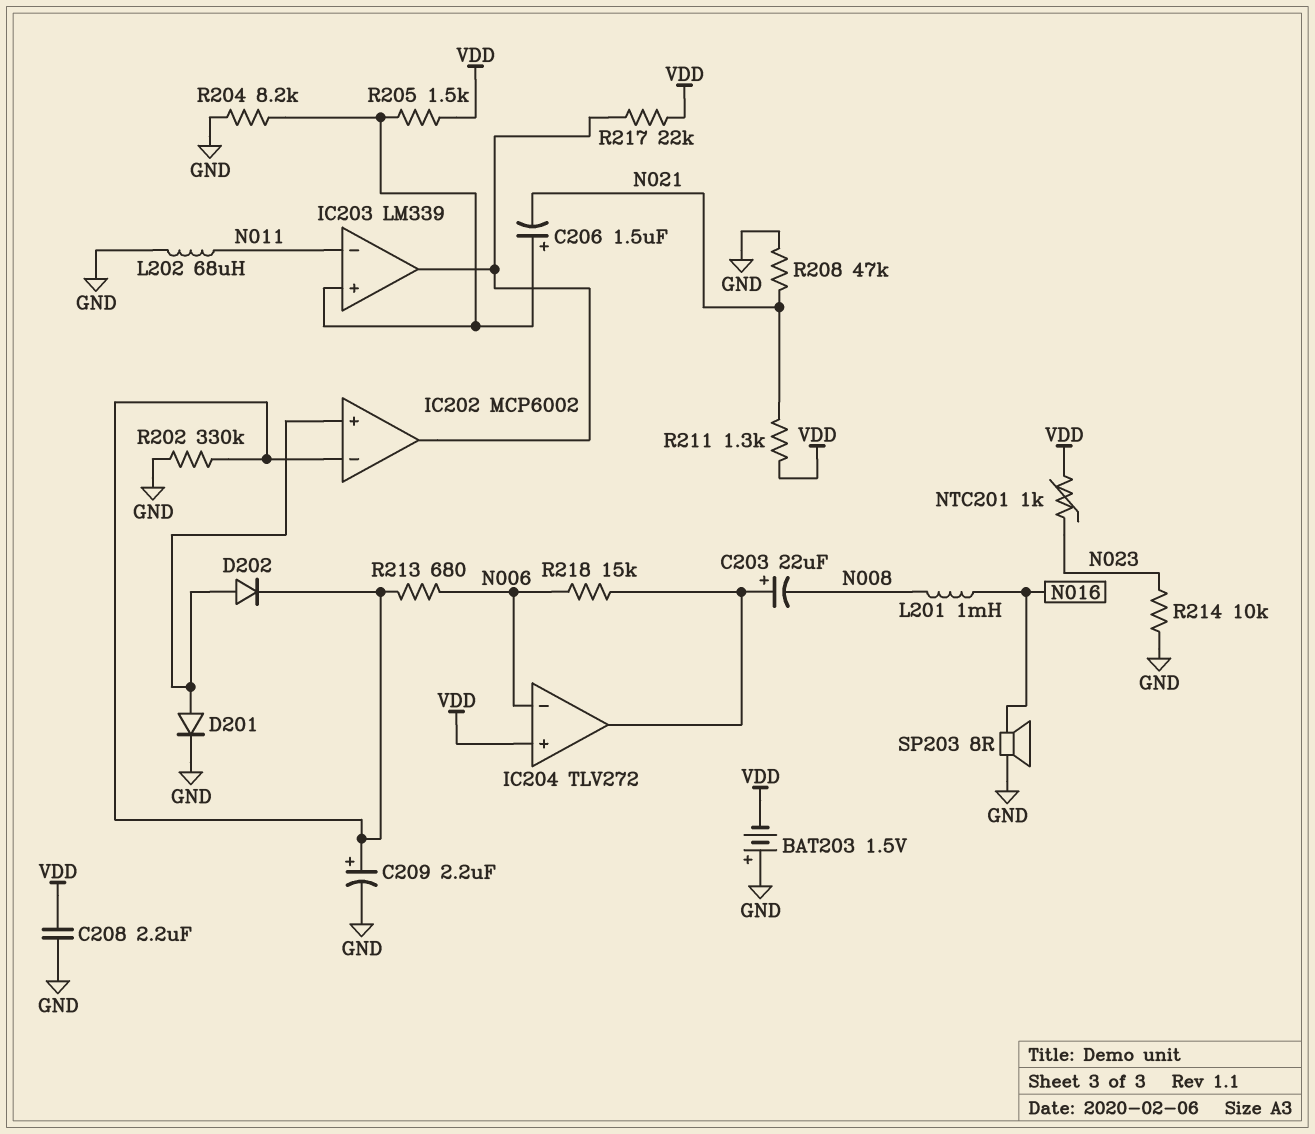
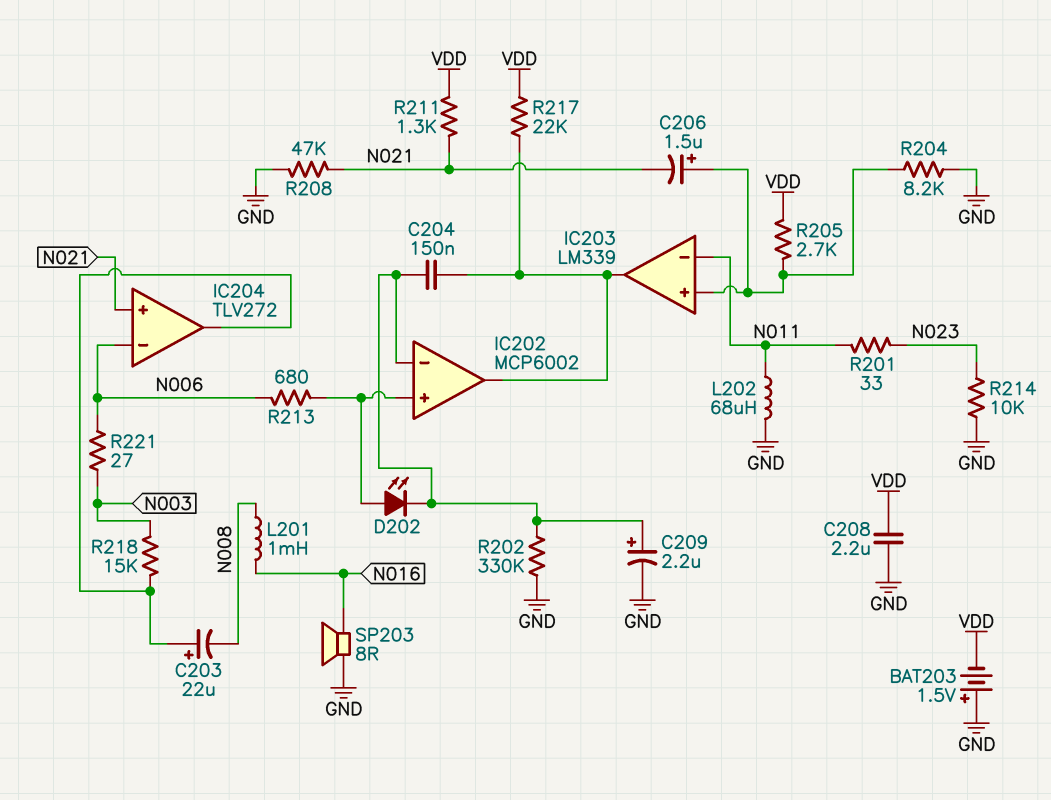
C204: none -> 150nF (IC202/in-, IC202/out)
D201: diode (A IC202/in+, K GND) -> none
D202: diode (A IC202/in+, K IC202/in-) -> LED (A IC202/in+, K IC202/in-)
IC204 pin in+: VDD -> N021
NTC201: 1k (N023, VDD) -> none
R201: none -> 33 (N011, N023)
R205: 1.5k (IC203/in+, VDD) -> 2.7k (IC203/in+, VDD)
R213: 680 (IC202/in-, N006) -> 680 (IC202/in+, N006)
R218: 15k (IC204/out, N006) -> 15k (IC204/out, N003)
R221: none -> 27 (N003, N006)

